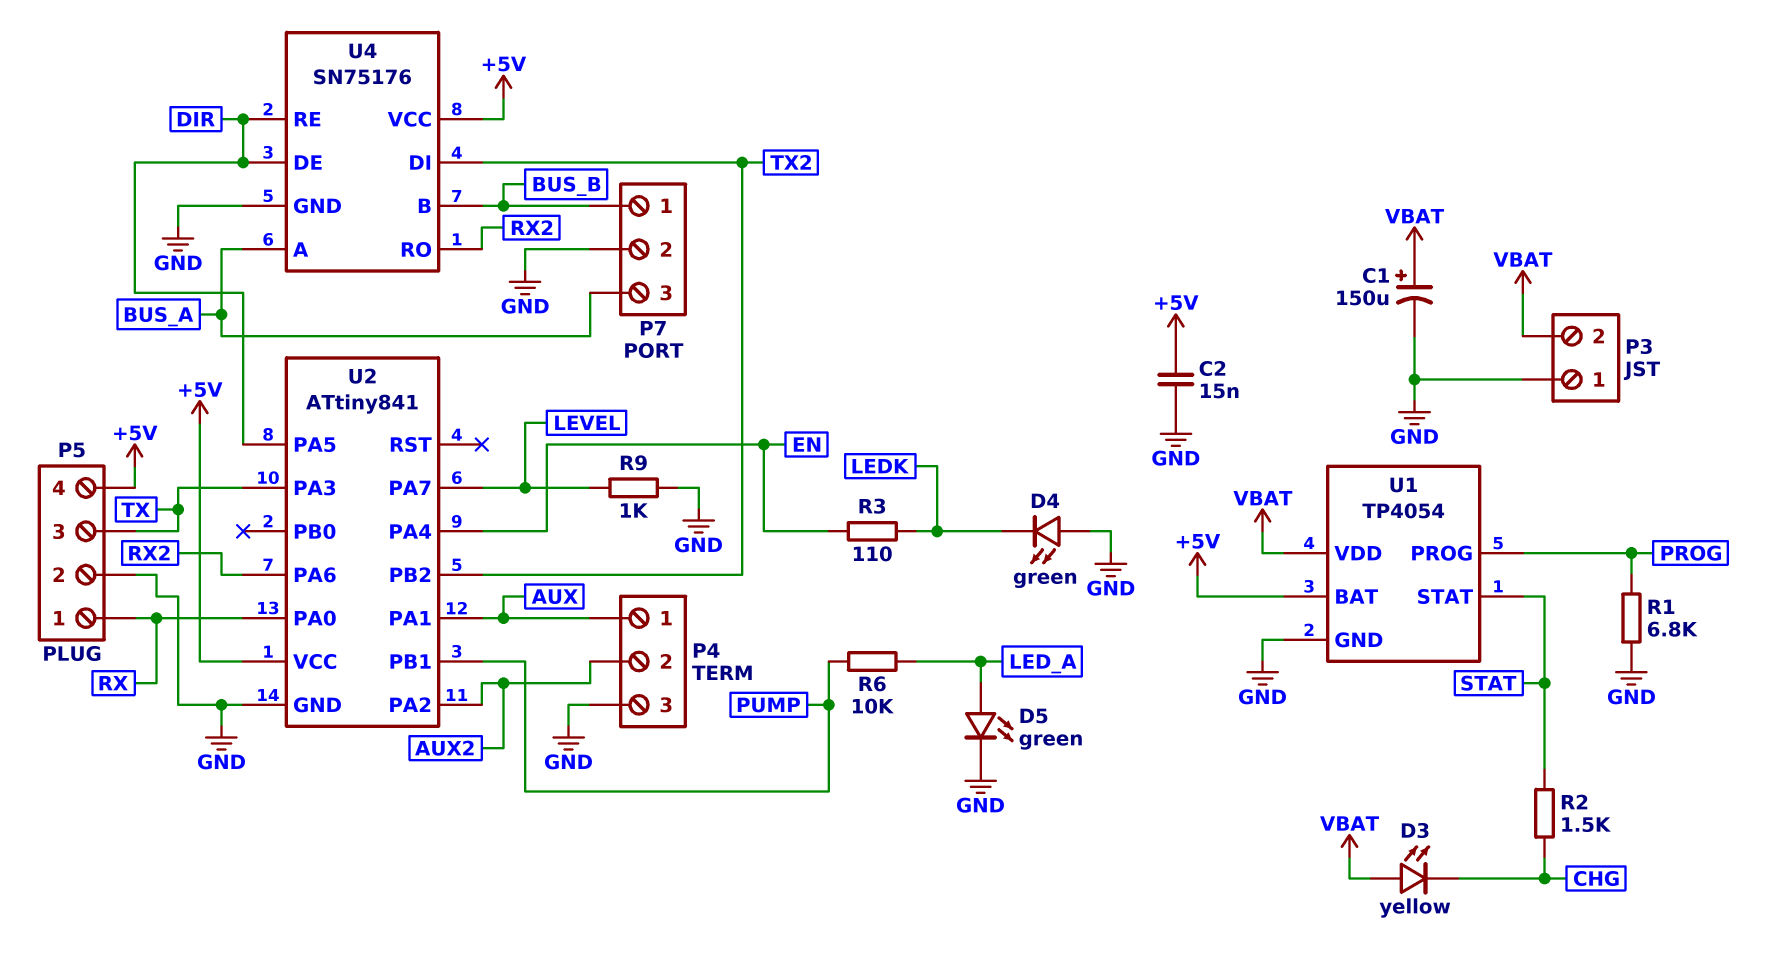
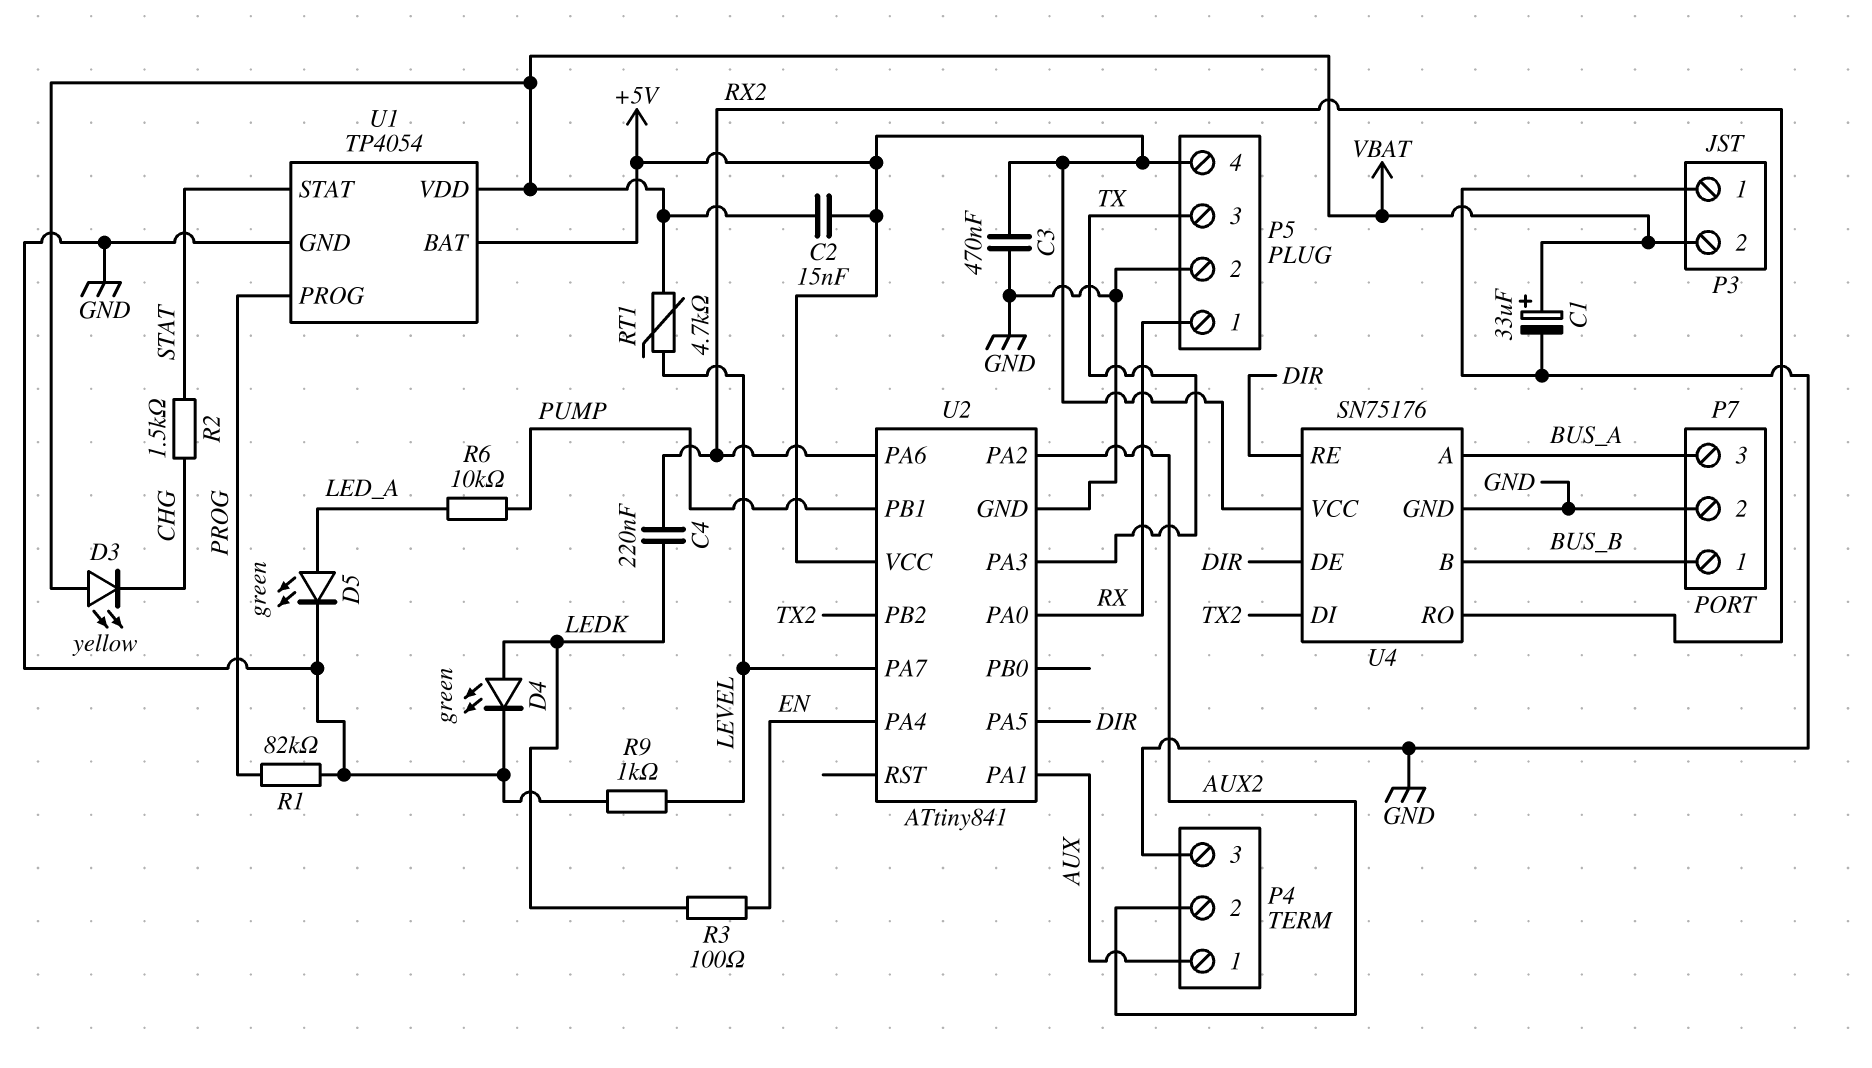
C1: 150uF (plus VBAT, minus GND) -> 33uF (plus VBAT, minus GND)
C2: 15nF (+5V, GND) -> 15nF (+5V, VBAT)
C3: none -> 470nF (+5V, GND)
C4: none -> 220nF (LEDK, RX2)
D4: LED green (A GND, K LEDK) -> LED green (A LEDK, K GND)
R1: 6.8k (GND, PROG) -> 82k (GND, PROG)
R3: 110 (EN, LEDK) -> 100 (EN, LEDK)
RT1: none -> 4.7k (LEVEL, VBAT)

